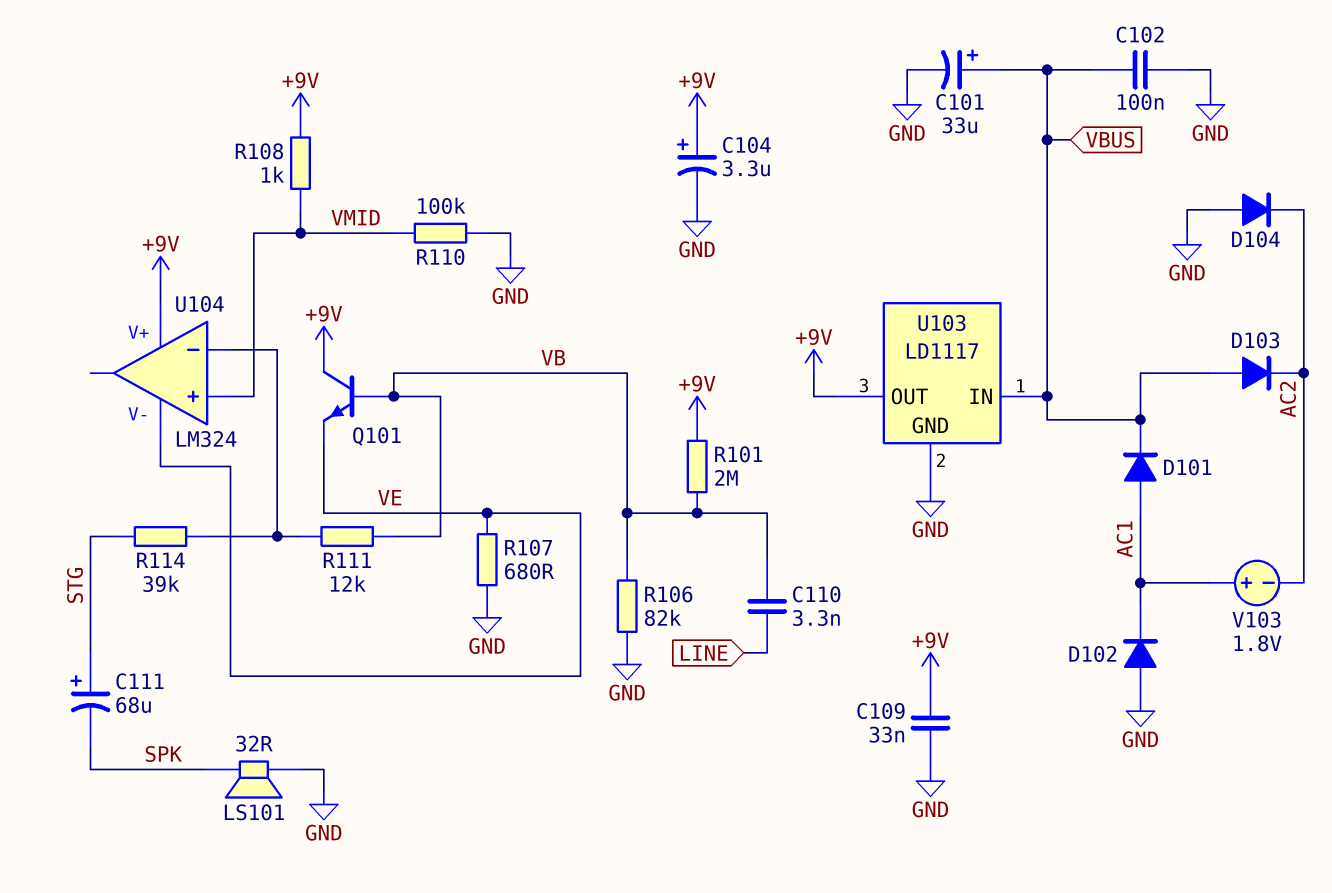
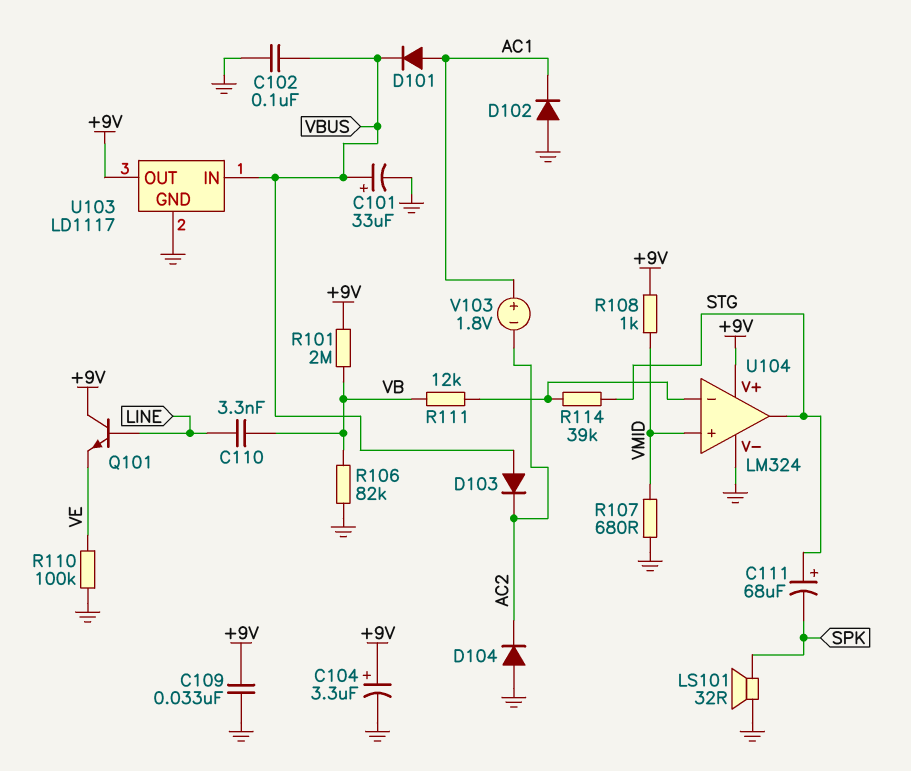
Q101: NPN (B VB, C +9V, E VE) -> NPN (B LINE, C +9V, E VE)
R107: 680 (GND, VE) -> 680 (GND, VMID)
R110: 100k (GND, VMID) -> 100k (GND, VE)
U104 pin V-: VE -> GND
U104 pin out: none -> STG

